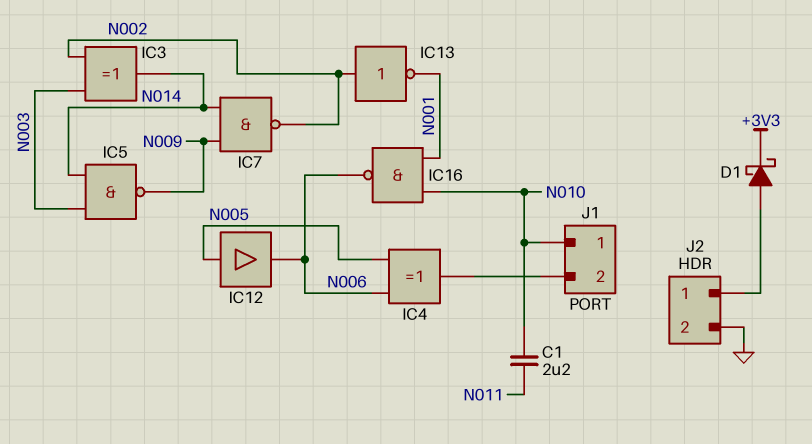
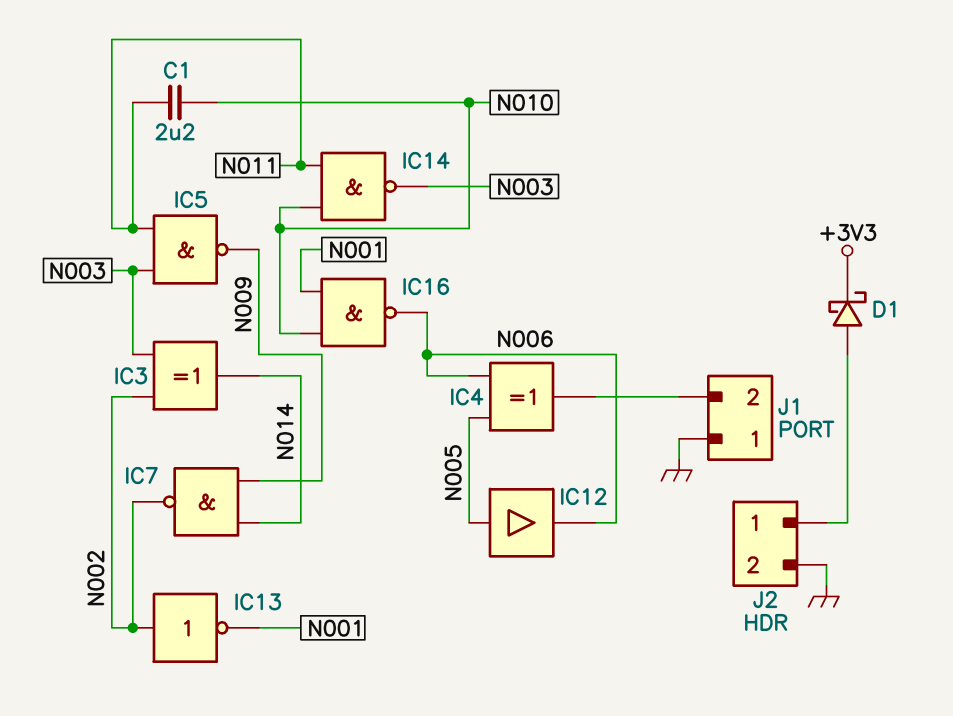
IC5: NAND (in N003, in N014, out N009) -> NAND (in N003, in N011, out N009)
IC14: none -> NAND (in N010, in N011, out N003)
J1 pin 1: N010 -> GND

